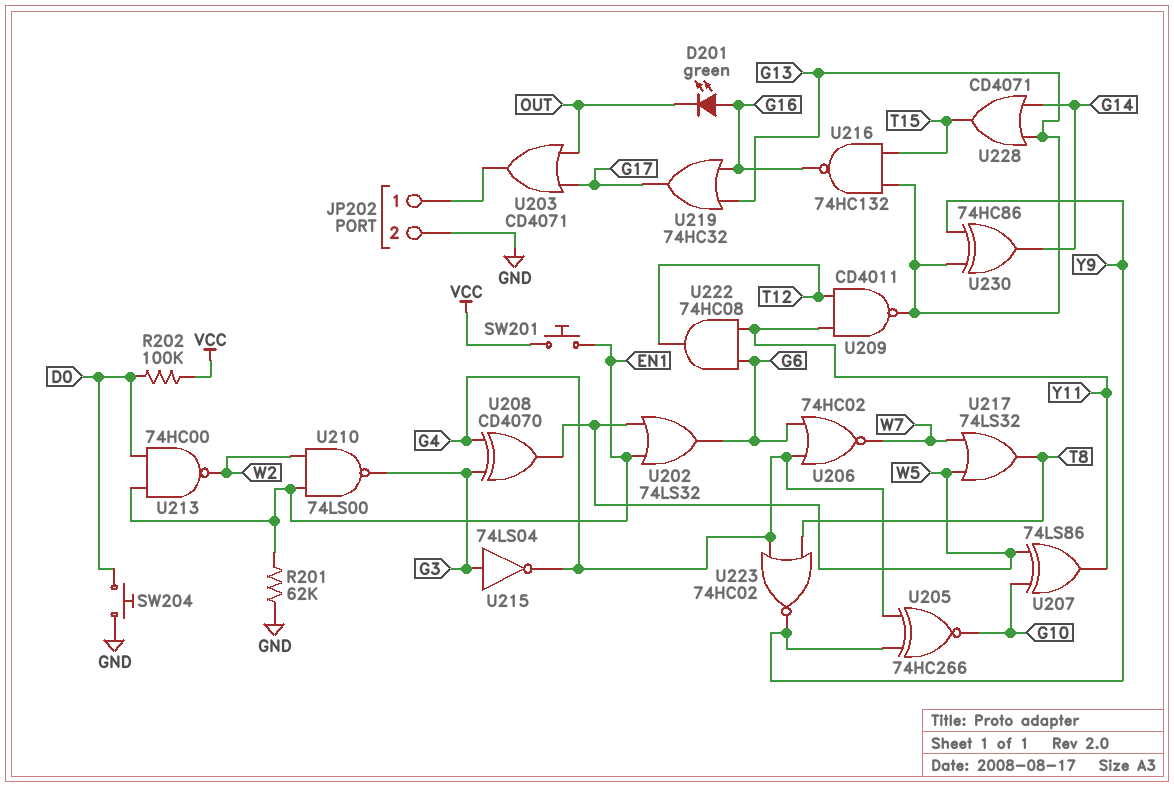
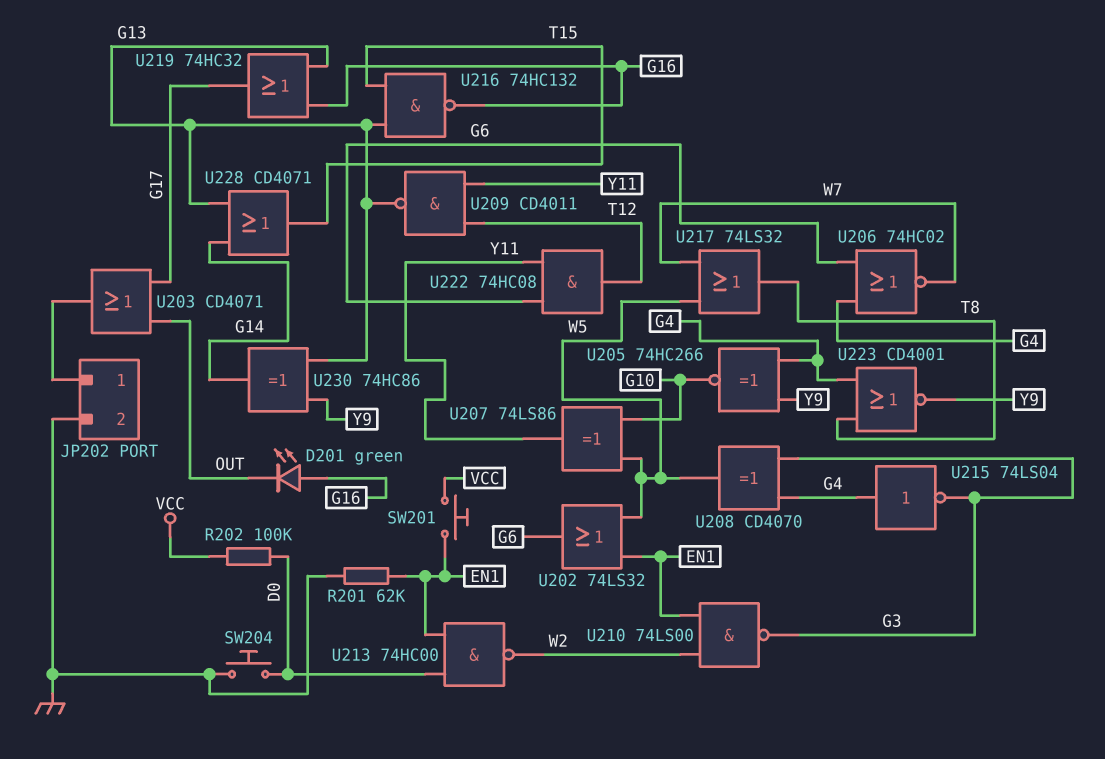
U215: NOT 74LS04 (in G3, out G4) -> NOT 74LS04 (in G4, out G3)
U223: NOR 74HC02 (in G4, in T8, out Y9) -> NOR CD4001 (in G4, in T8, out Y9)

